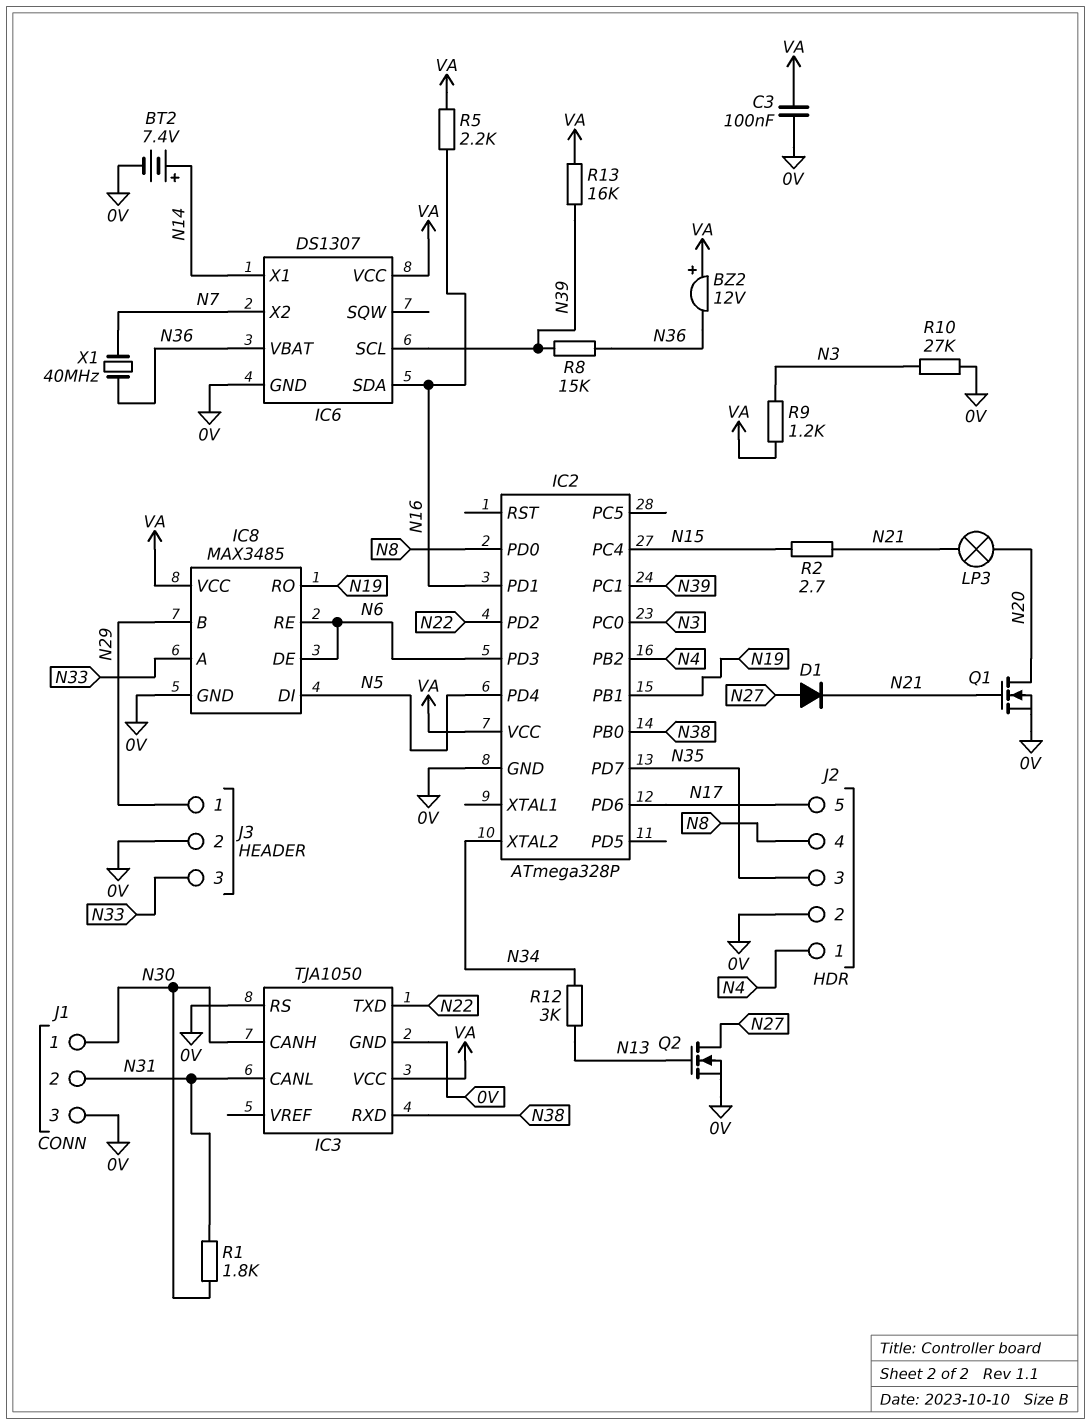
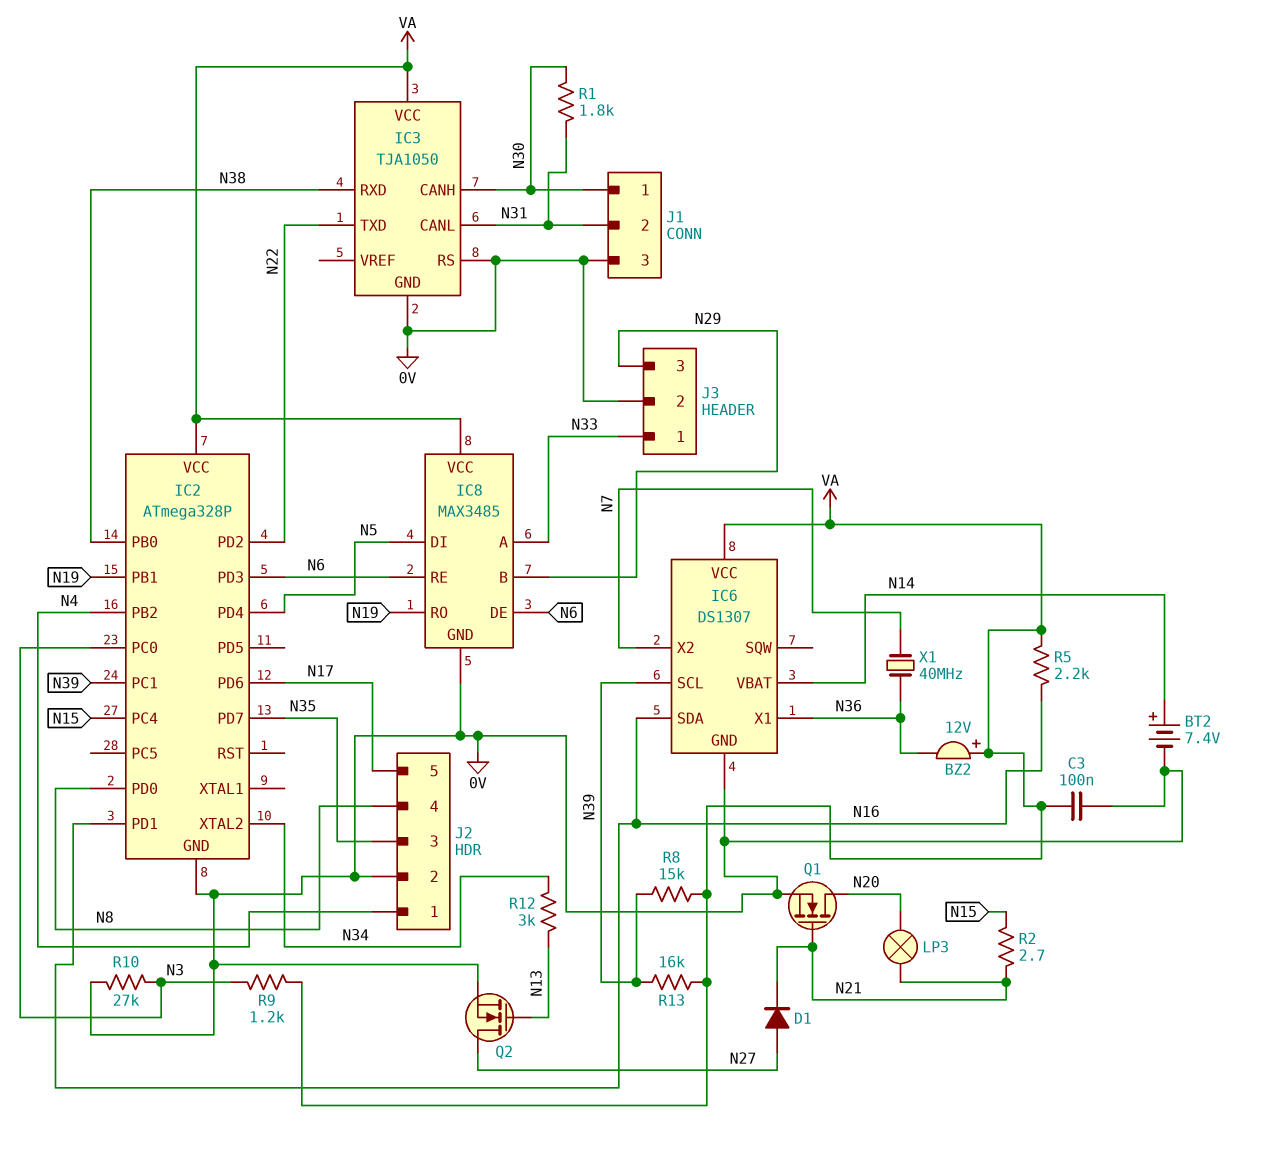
IC6 pin VBAT: N36 -> N14
IC6 pin X1: N14 -> N36
J3 pin 1: N29 -> N33
J3 pin 3: N33 -> N29
R8: 15k (N36, N39) -> 15k (N39, VA)

